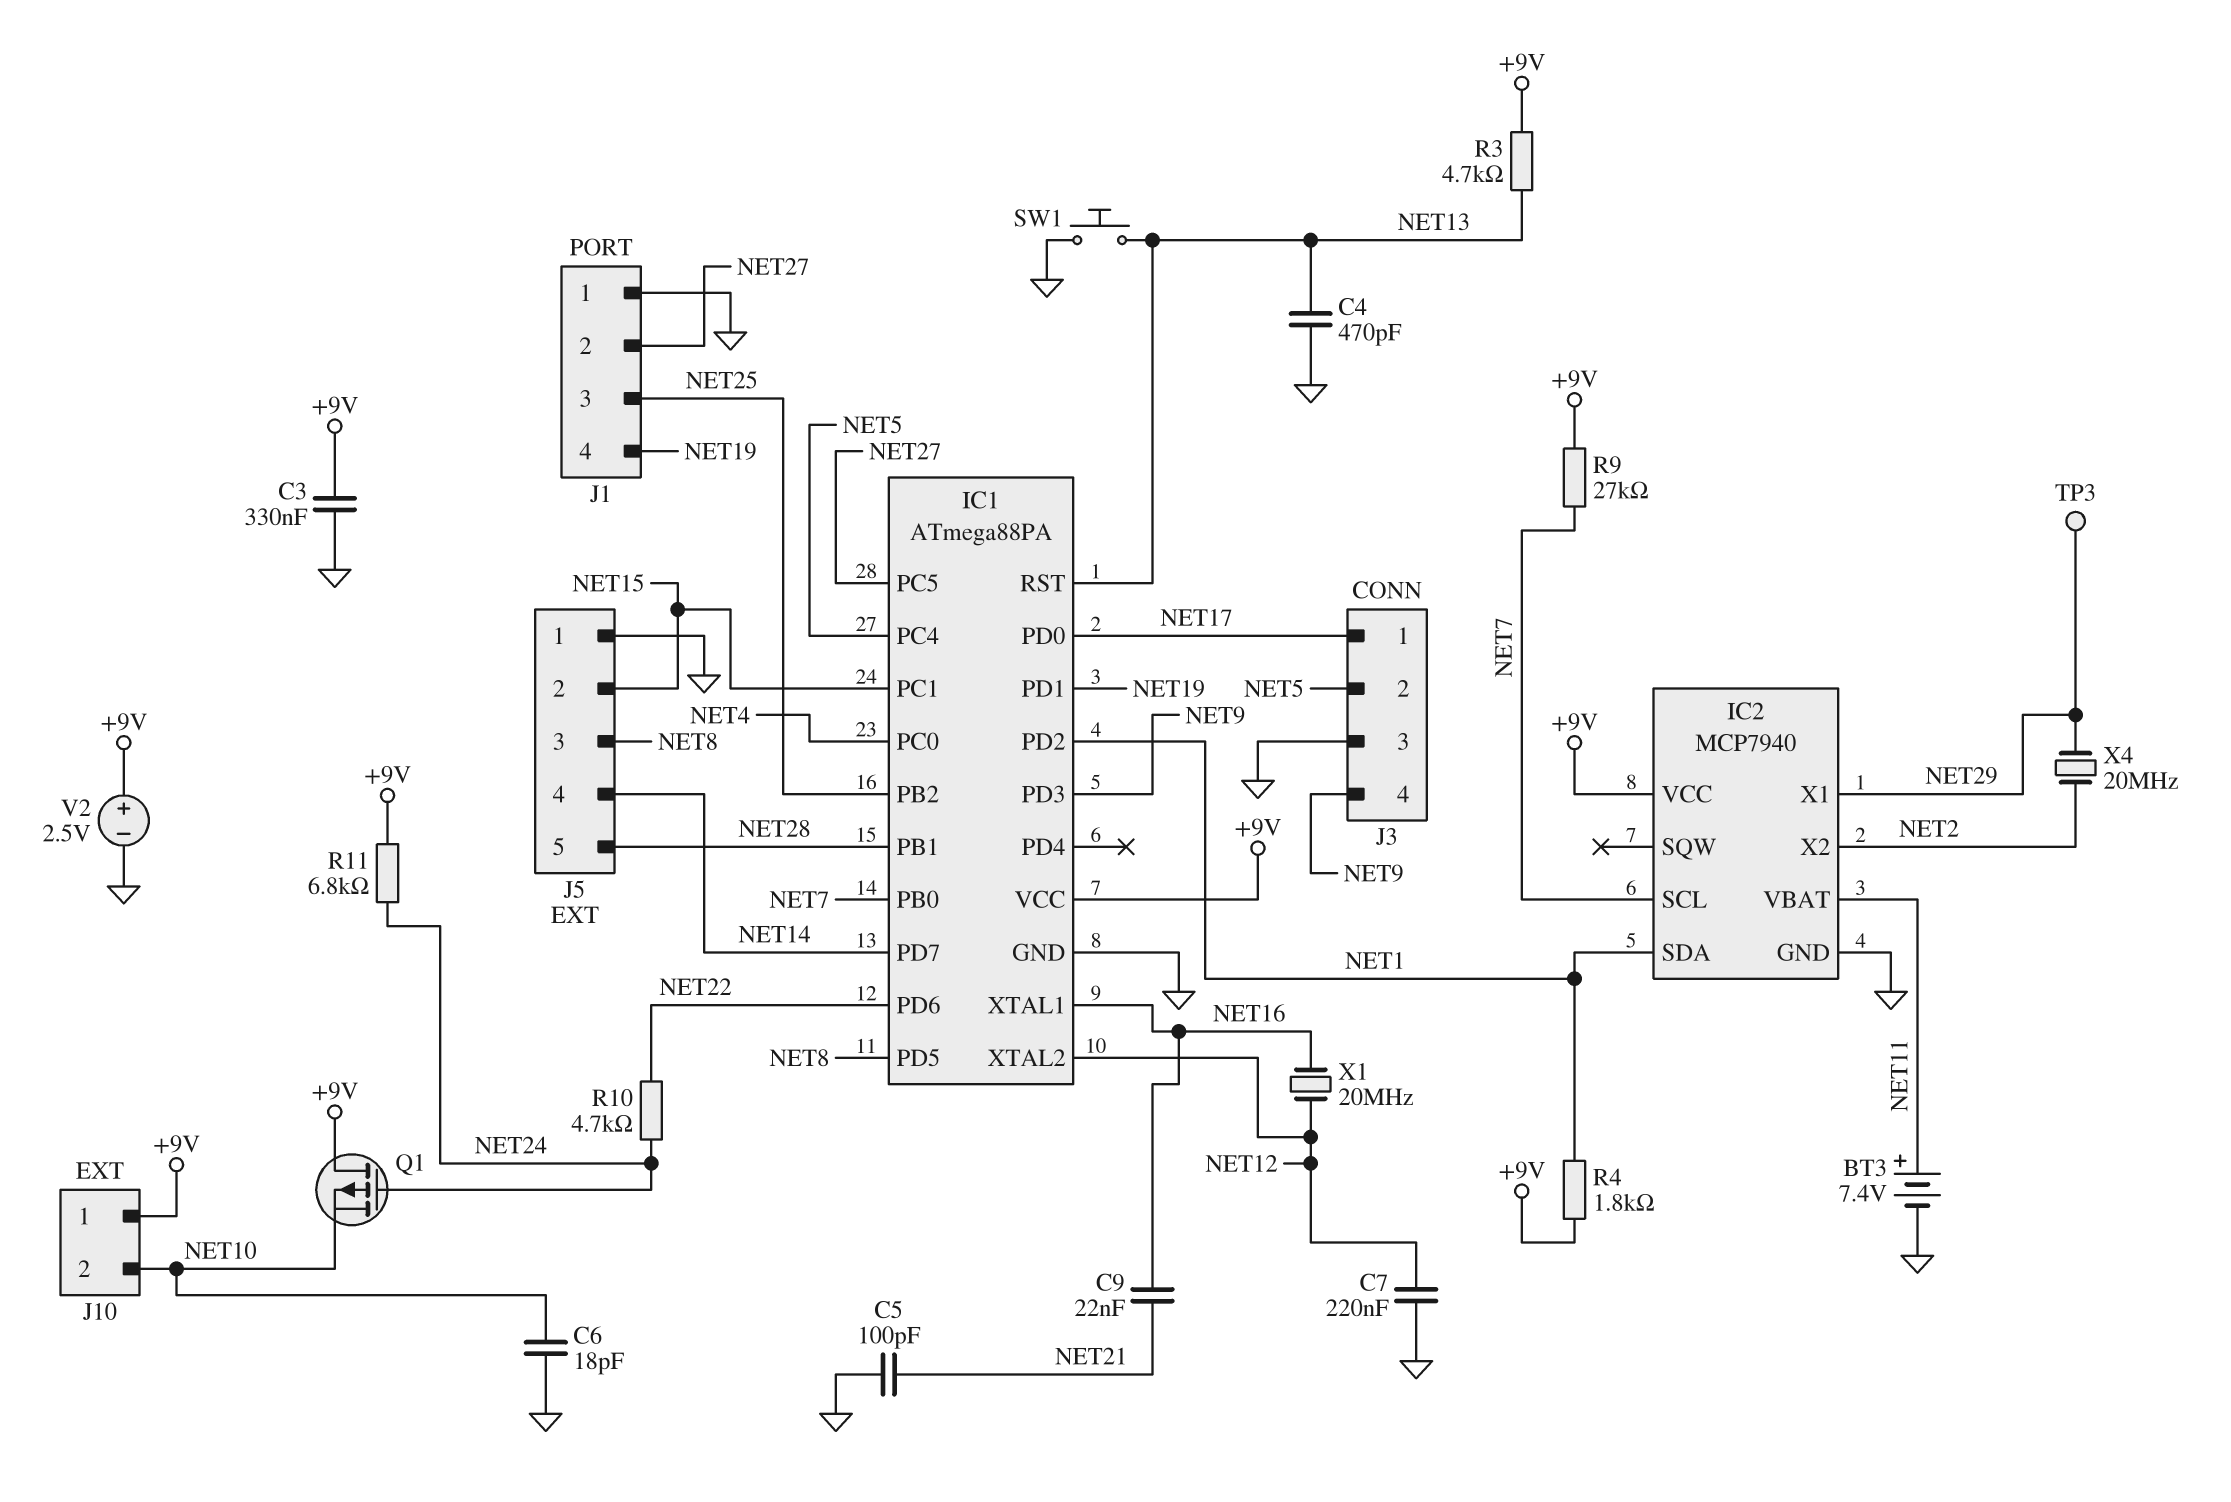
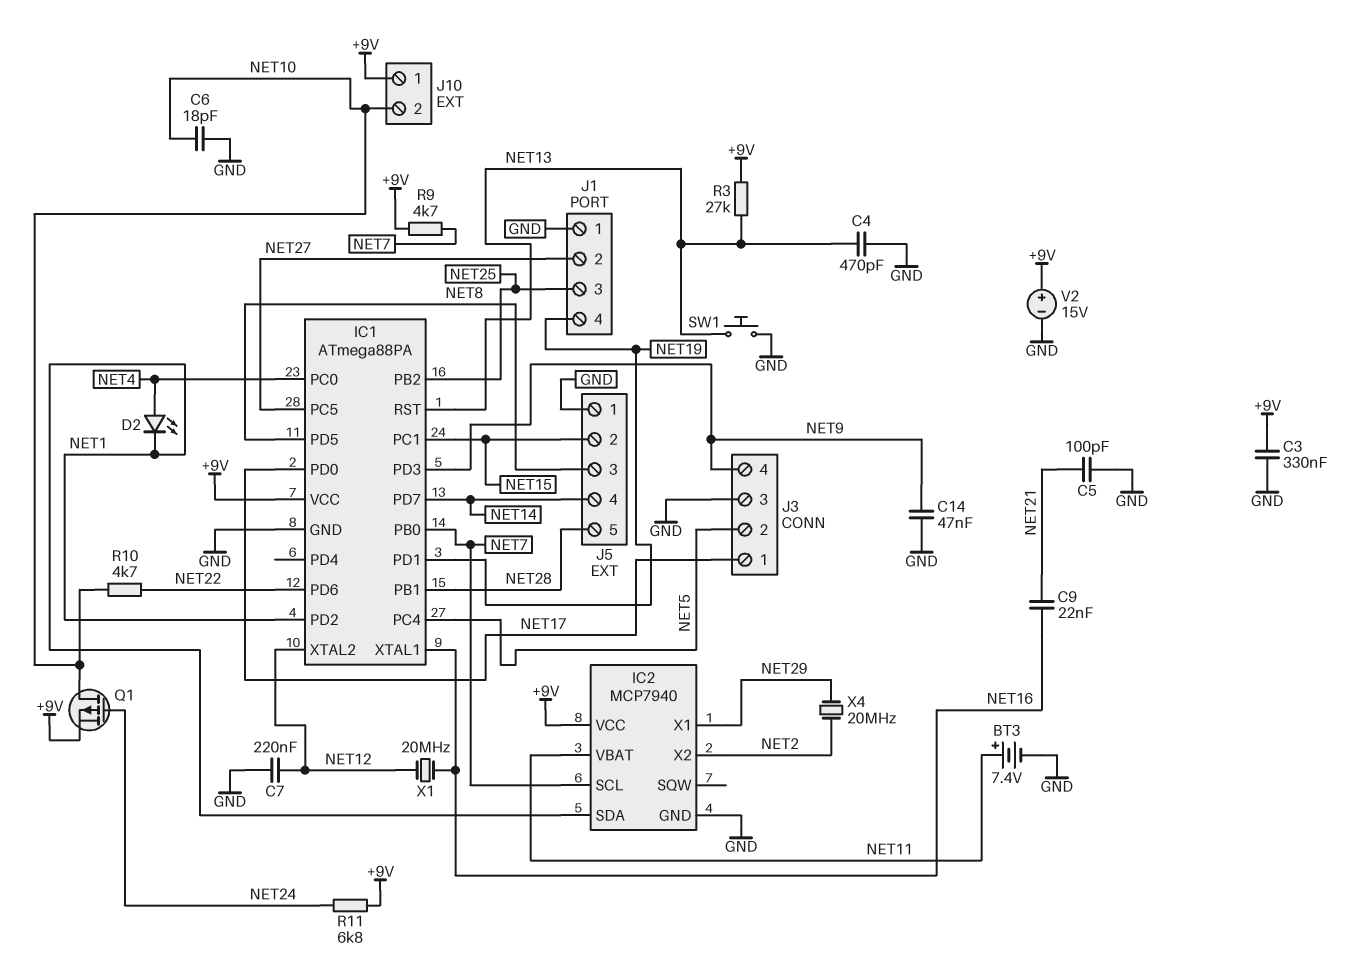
C14: none -> 47nF (GND, NET9)
D2: none -> LED (A NET4, K NET1)
Q1: PMOS (G NET24, D +9V, S NET10) -> PMOS (G NET24, D NET10, S +9V)
R3: 4.7k (+9V, NET13) -> 27k (+9V, NET13)
R4: 1.8k (+9V, NET1) -> none
R9: 27k (+9V, NET7) -> 4.7k (+9V, NET7)
R10: 4.7k (NET22, NET24) -> 4.7k (NET10, NET22)
TP3: test point (NET29) -> none
V2: 2.5V (plus +9V, minus GND) -> 15V (plus +9V, minus GND)

